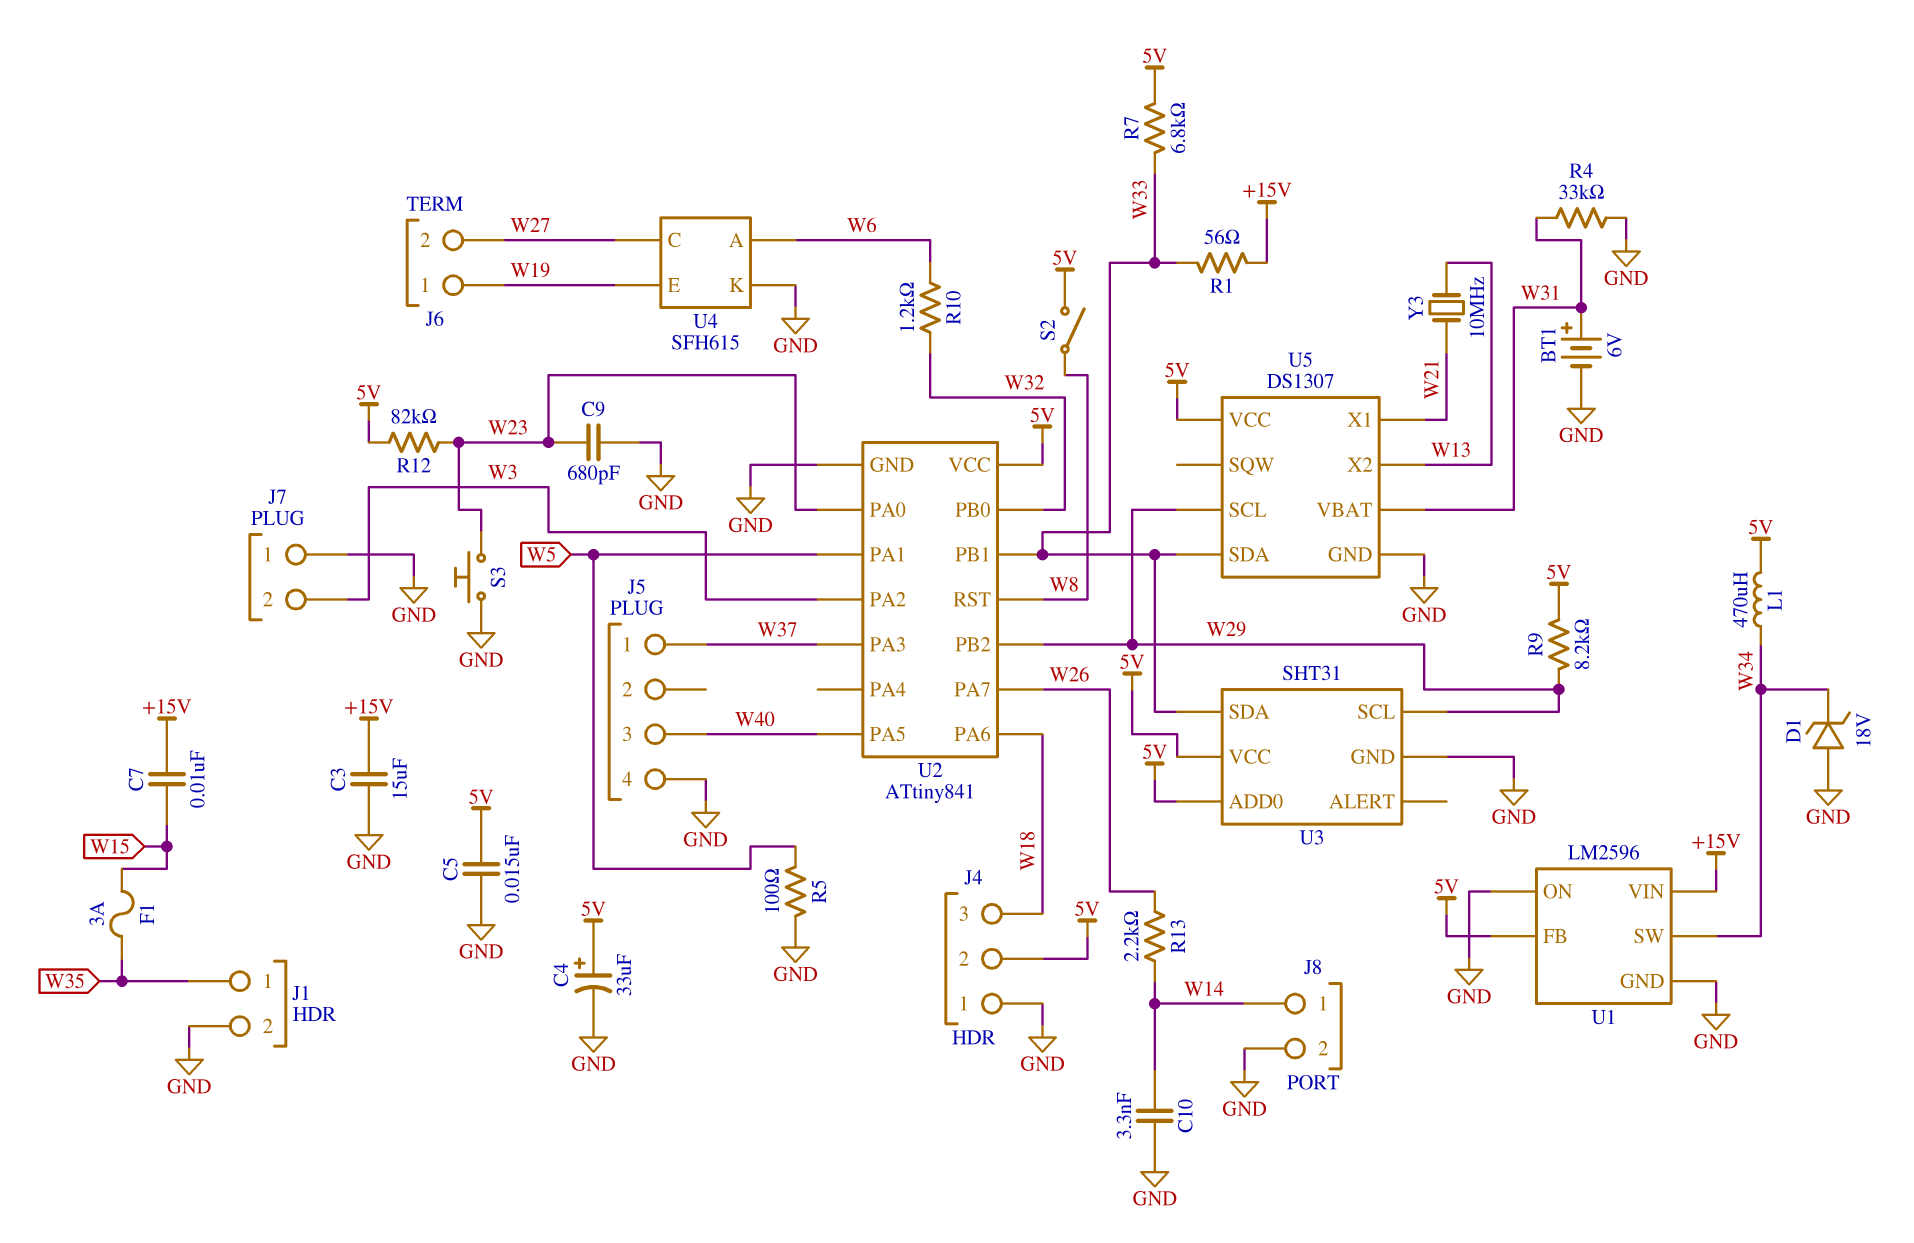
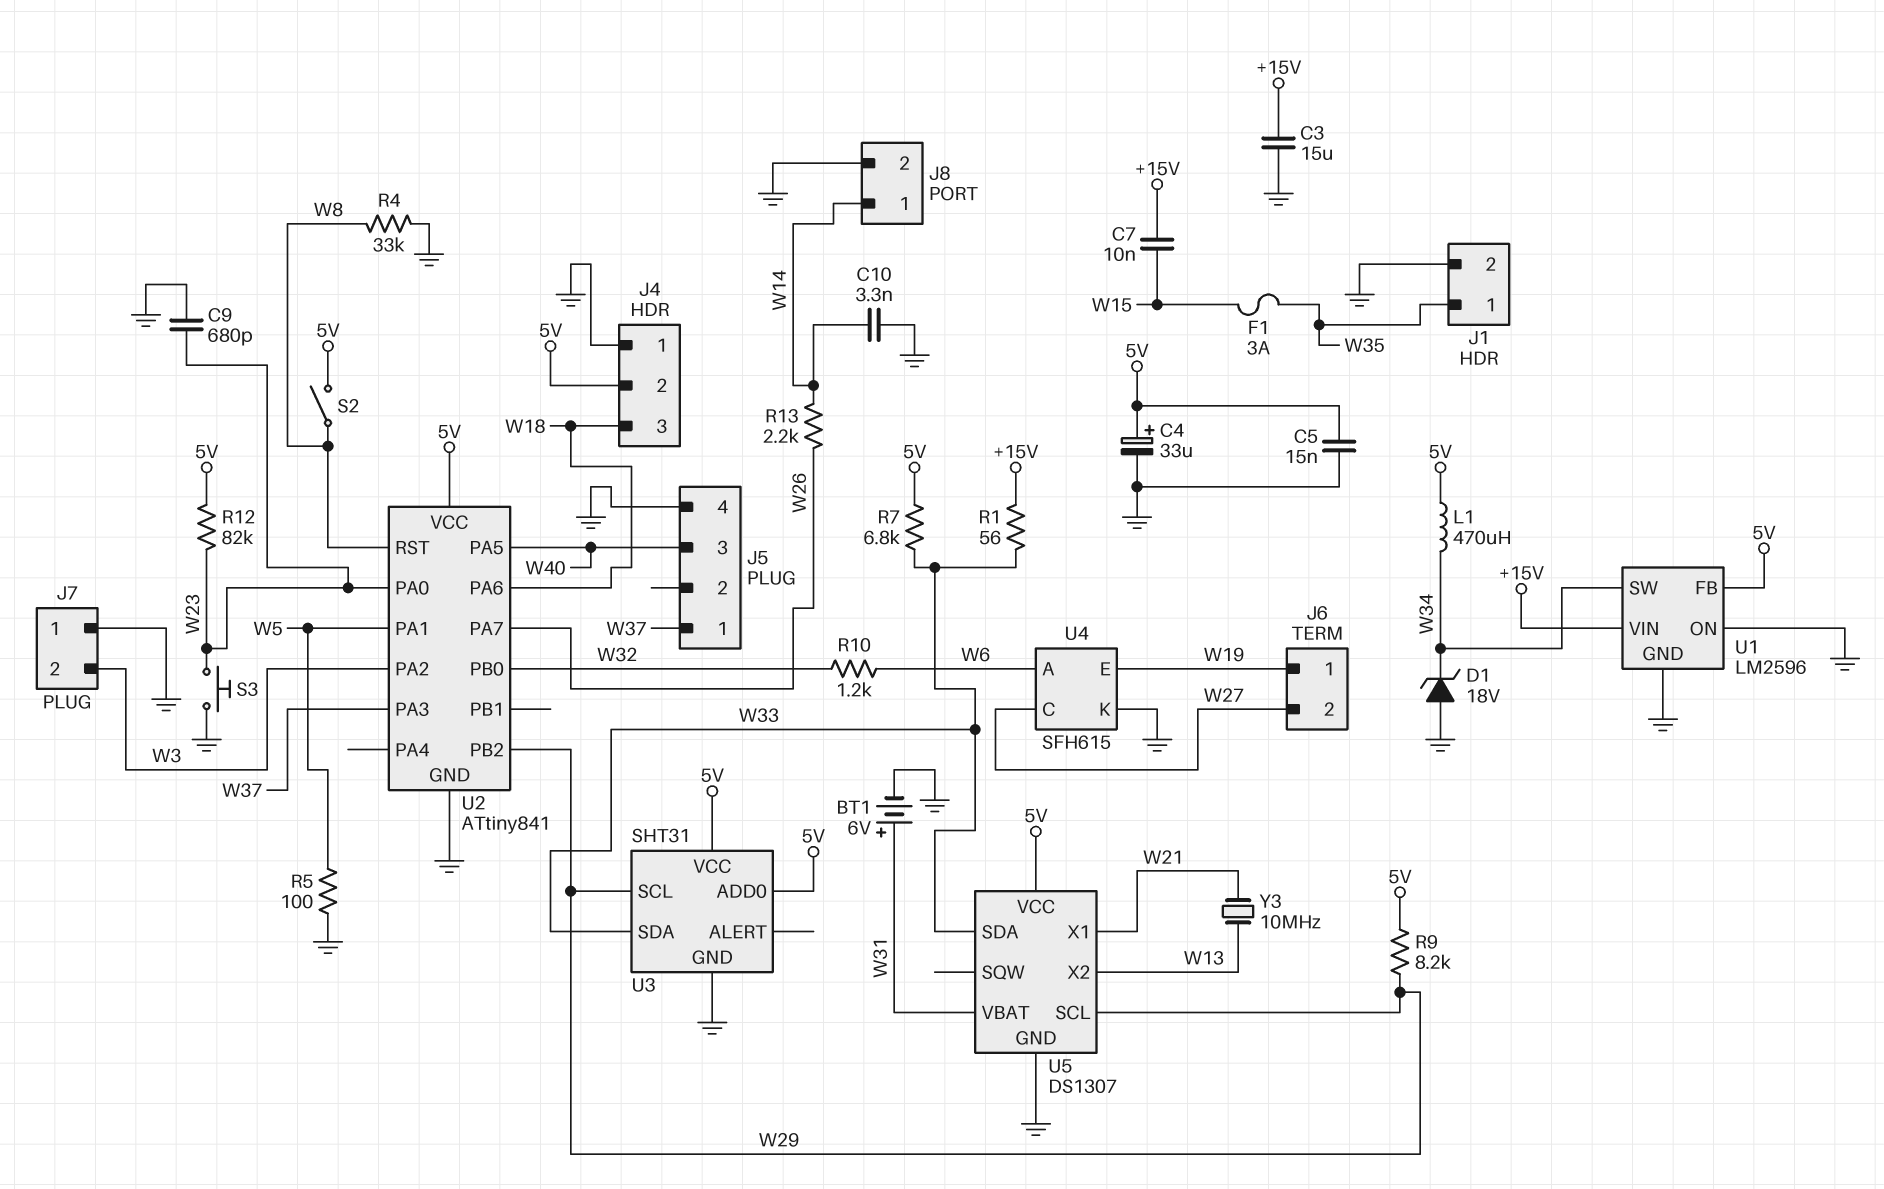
R4: 33k (GND, W31) -> 33k (GND, W8)
U2 pin PB1: W33 -> none

